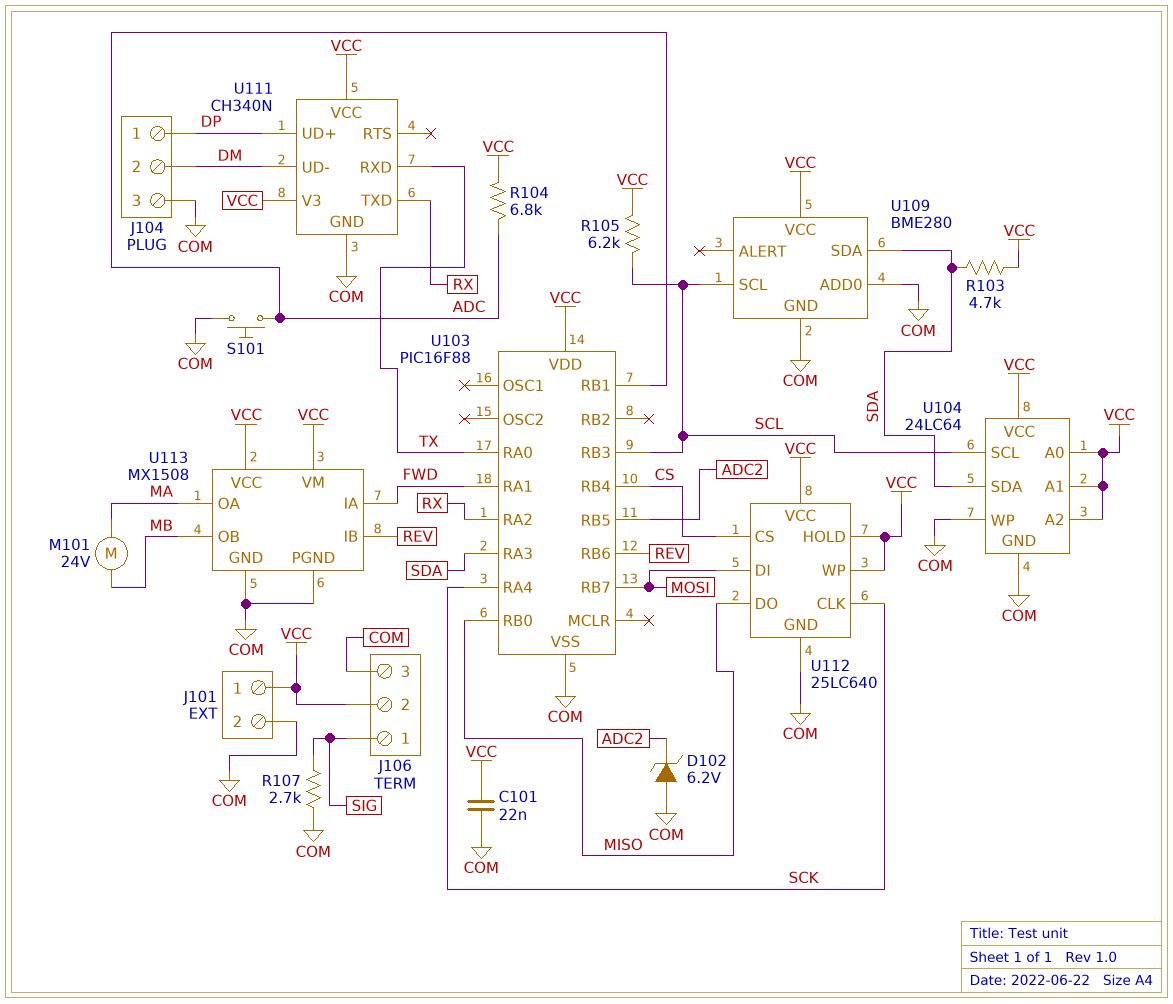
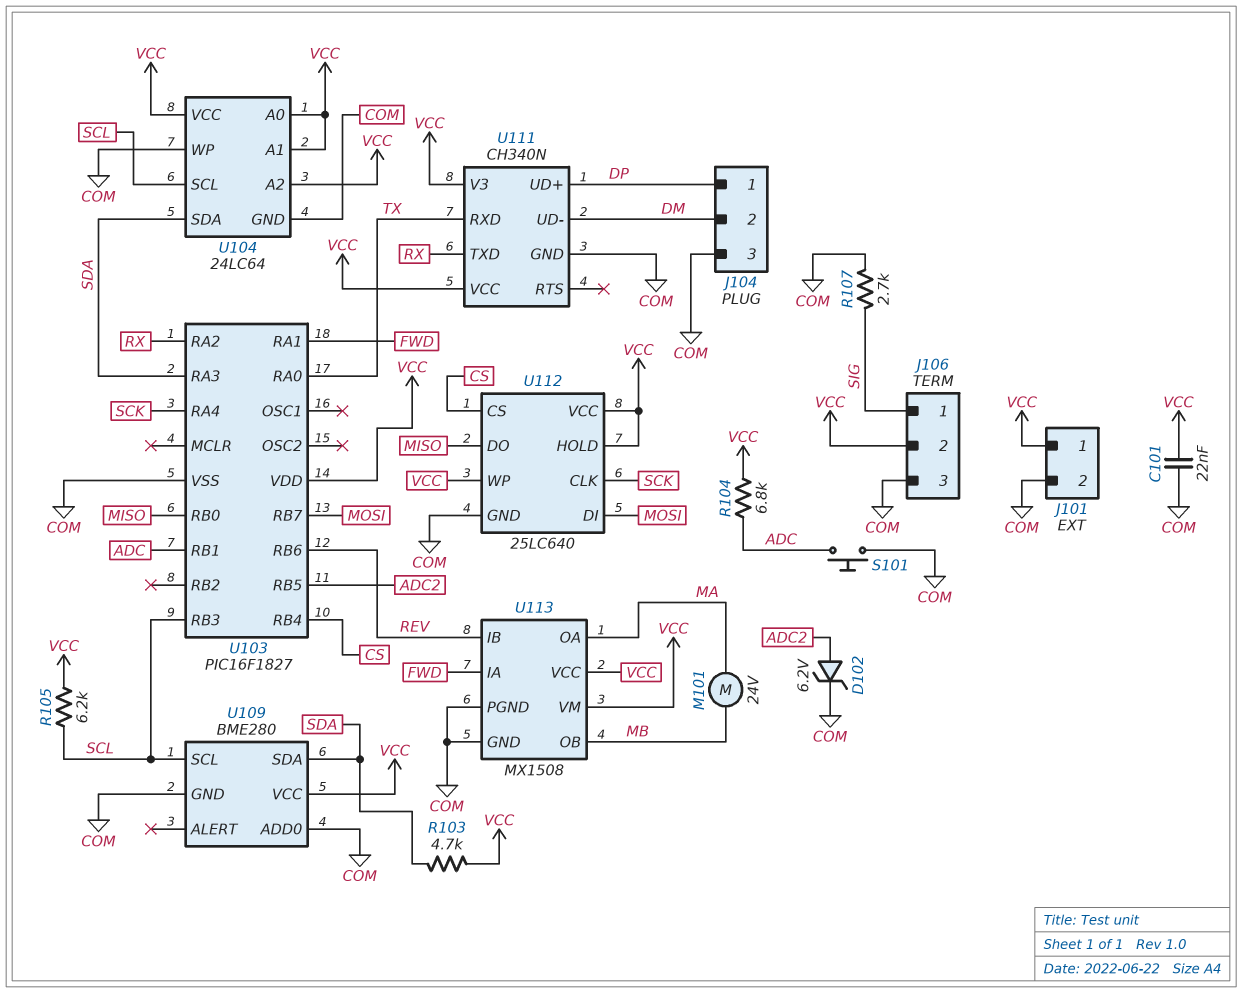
D102: zener 6.2V (A COM, K ADC2) -> zener 6.2V (A ADC2, K COM)
U103: PIC16F88 -> PIC16F1827

